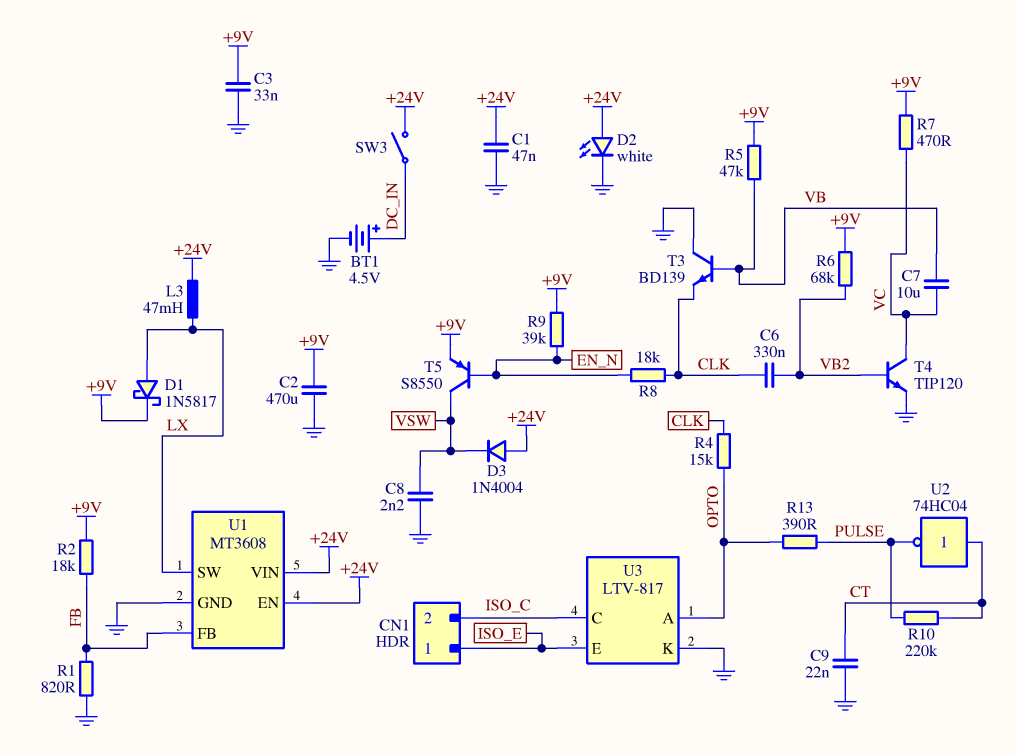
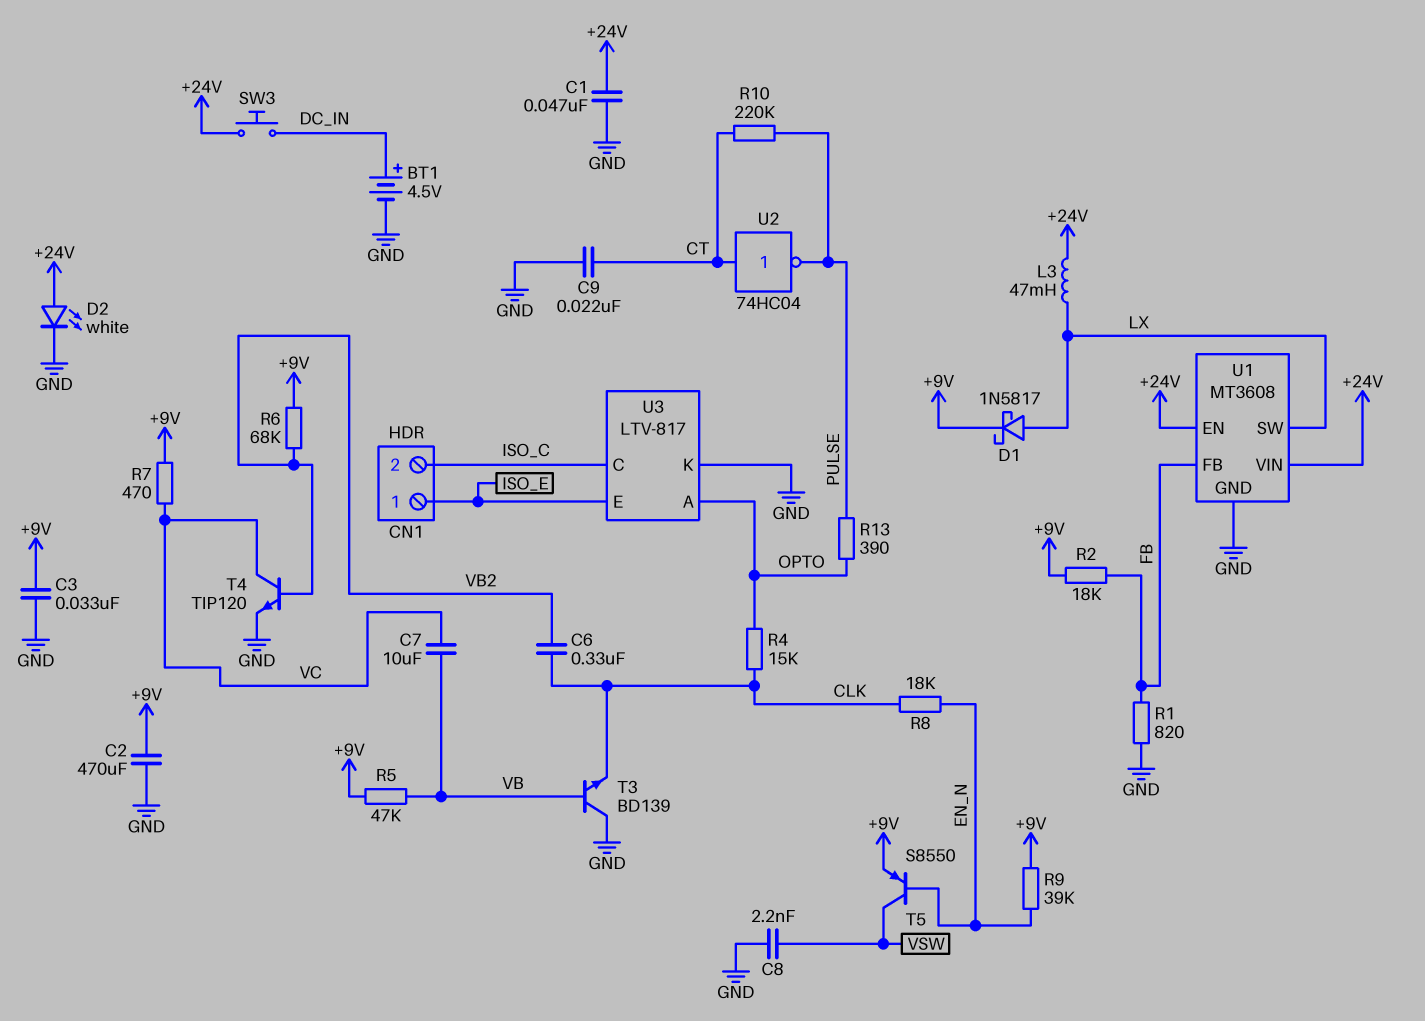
D3: diode 1N4004 (A +24V, K VSW) -> none
SW3: switch (+24V, DC_IN) -> button (+24V, DC_IN)

